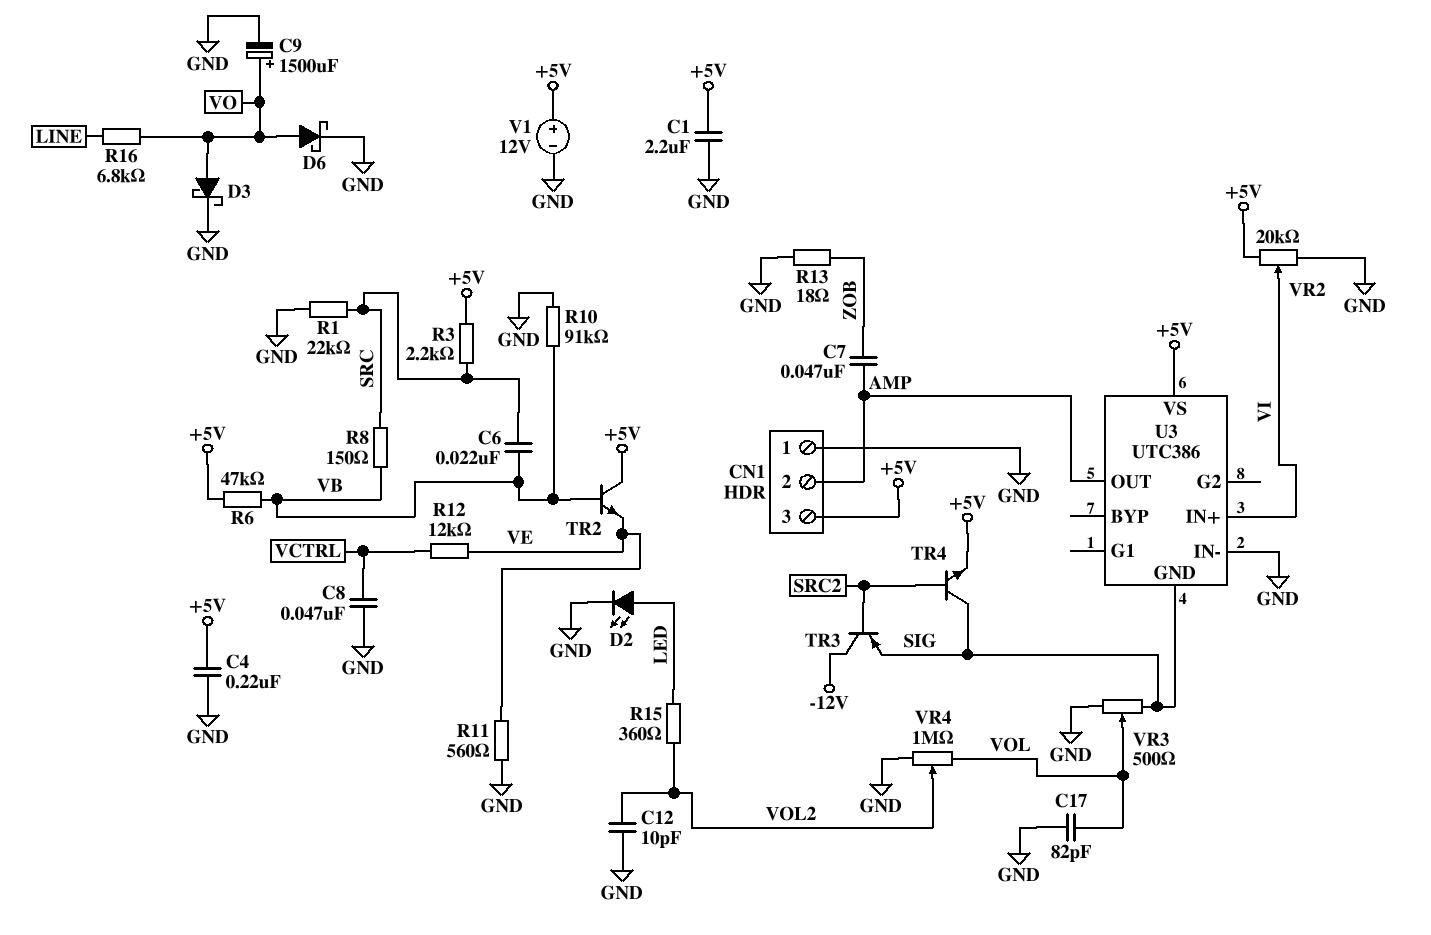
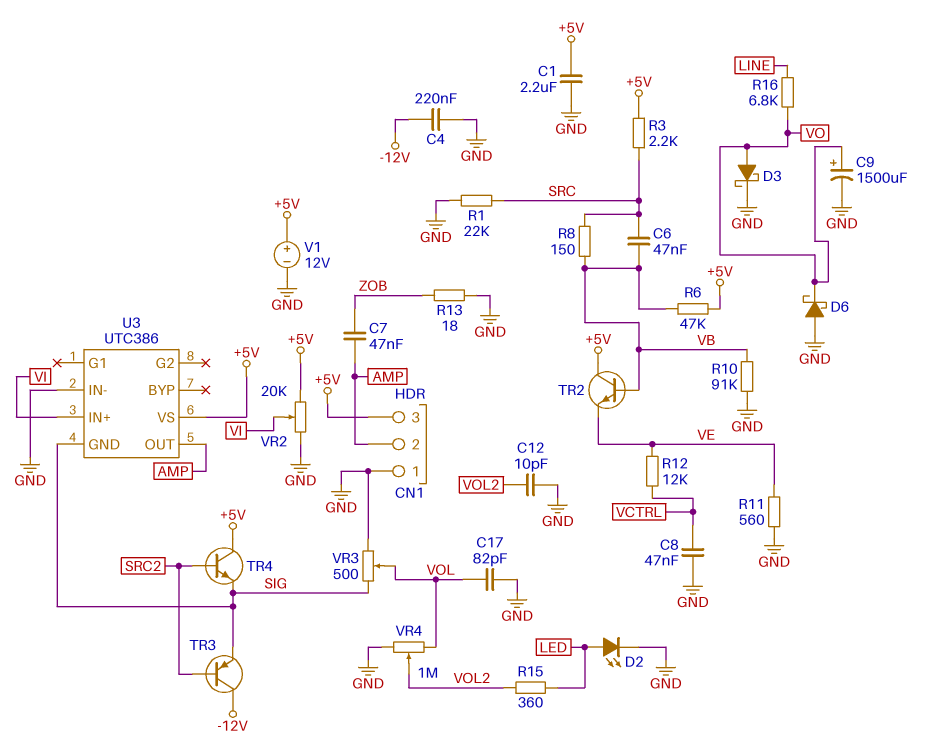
C4: 220nF (+5V, GND) -> 220nF (-12V, GND)
C6: 22nF (SRC, VB) -> 47nF (SRC, VB)
D6: schottky (A VO, K GND) -> schottky (A GND, K VO)
TR4: NPN (B SRC2, C SIG, E +5V) -> NPN (B SRC2, C +5V, E SIG)

